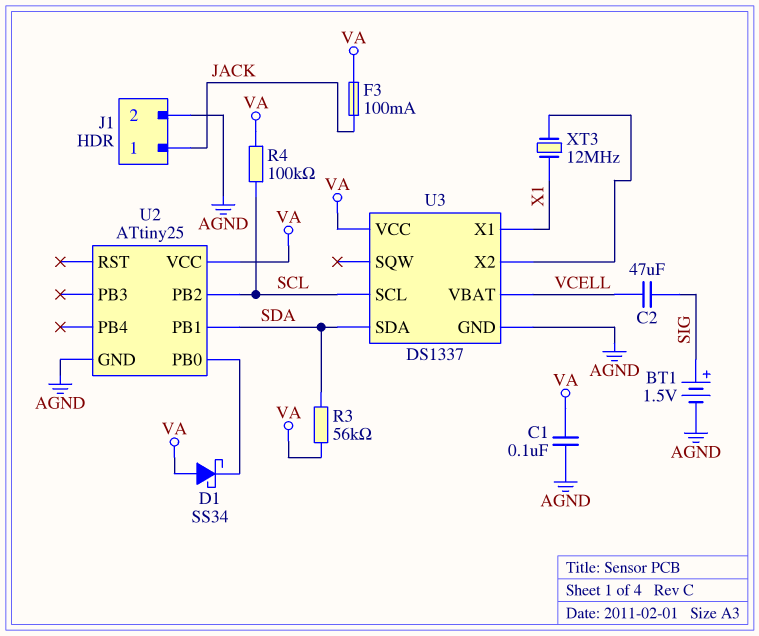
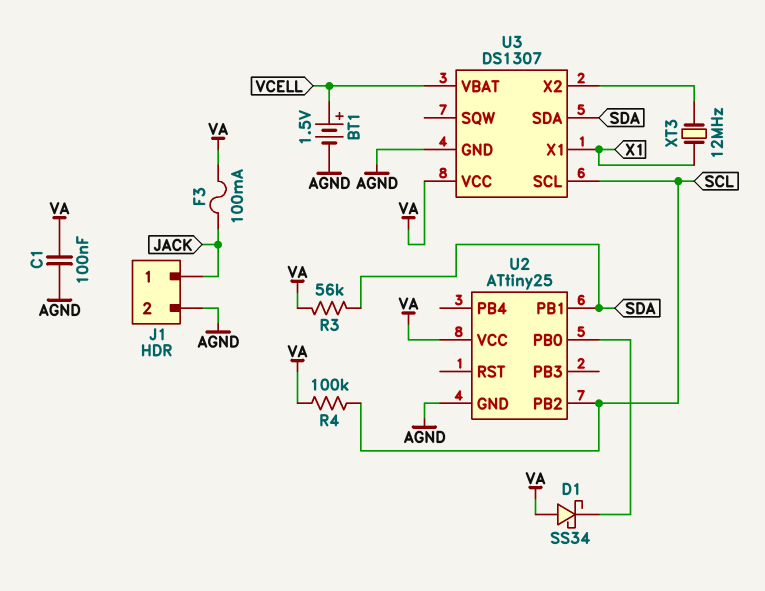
BT1: 1.5V (plus SIG, minus AGND) -> 1.5V (plus VCELL, minus AGND)
C2: 47uF (SIG, VCELL) -> none
U3: DS1337 -> DS1307

